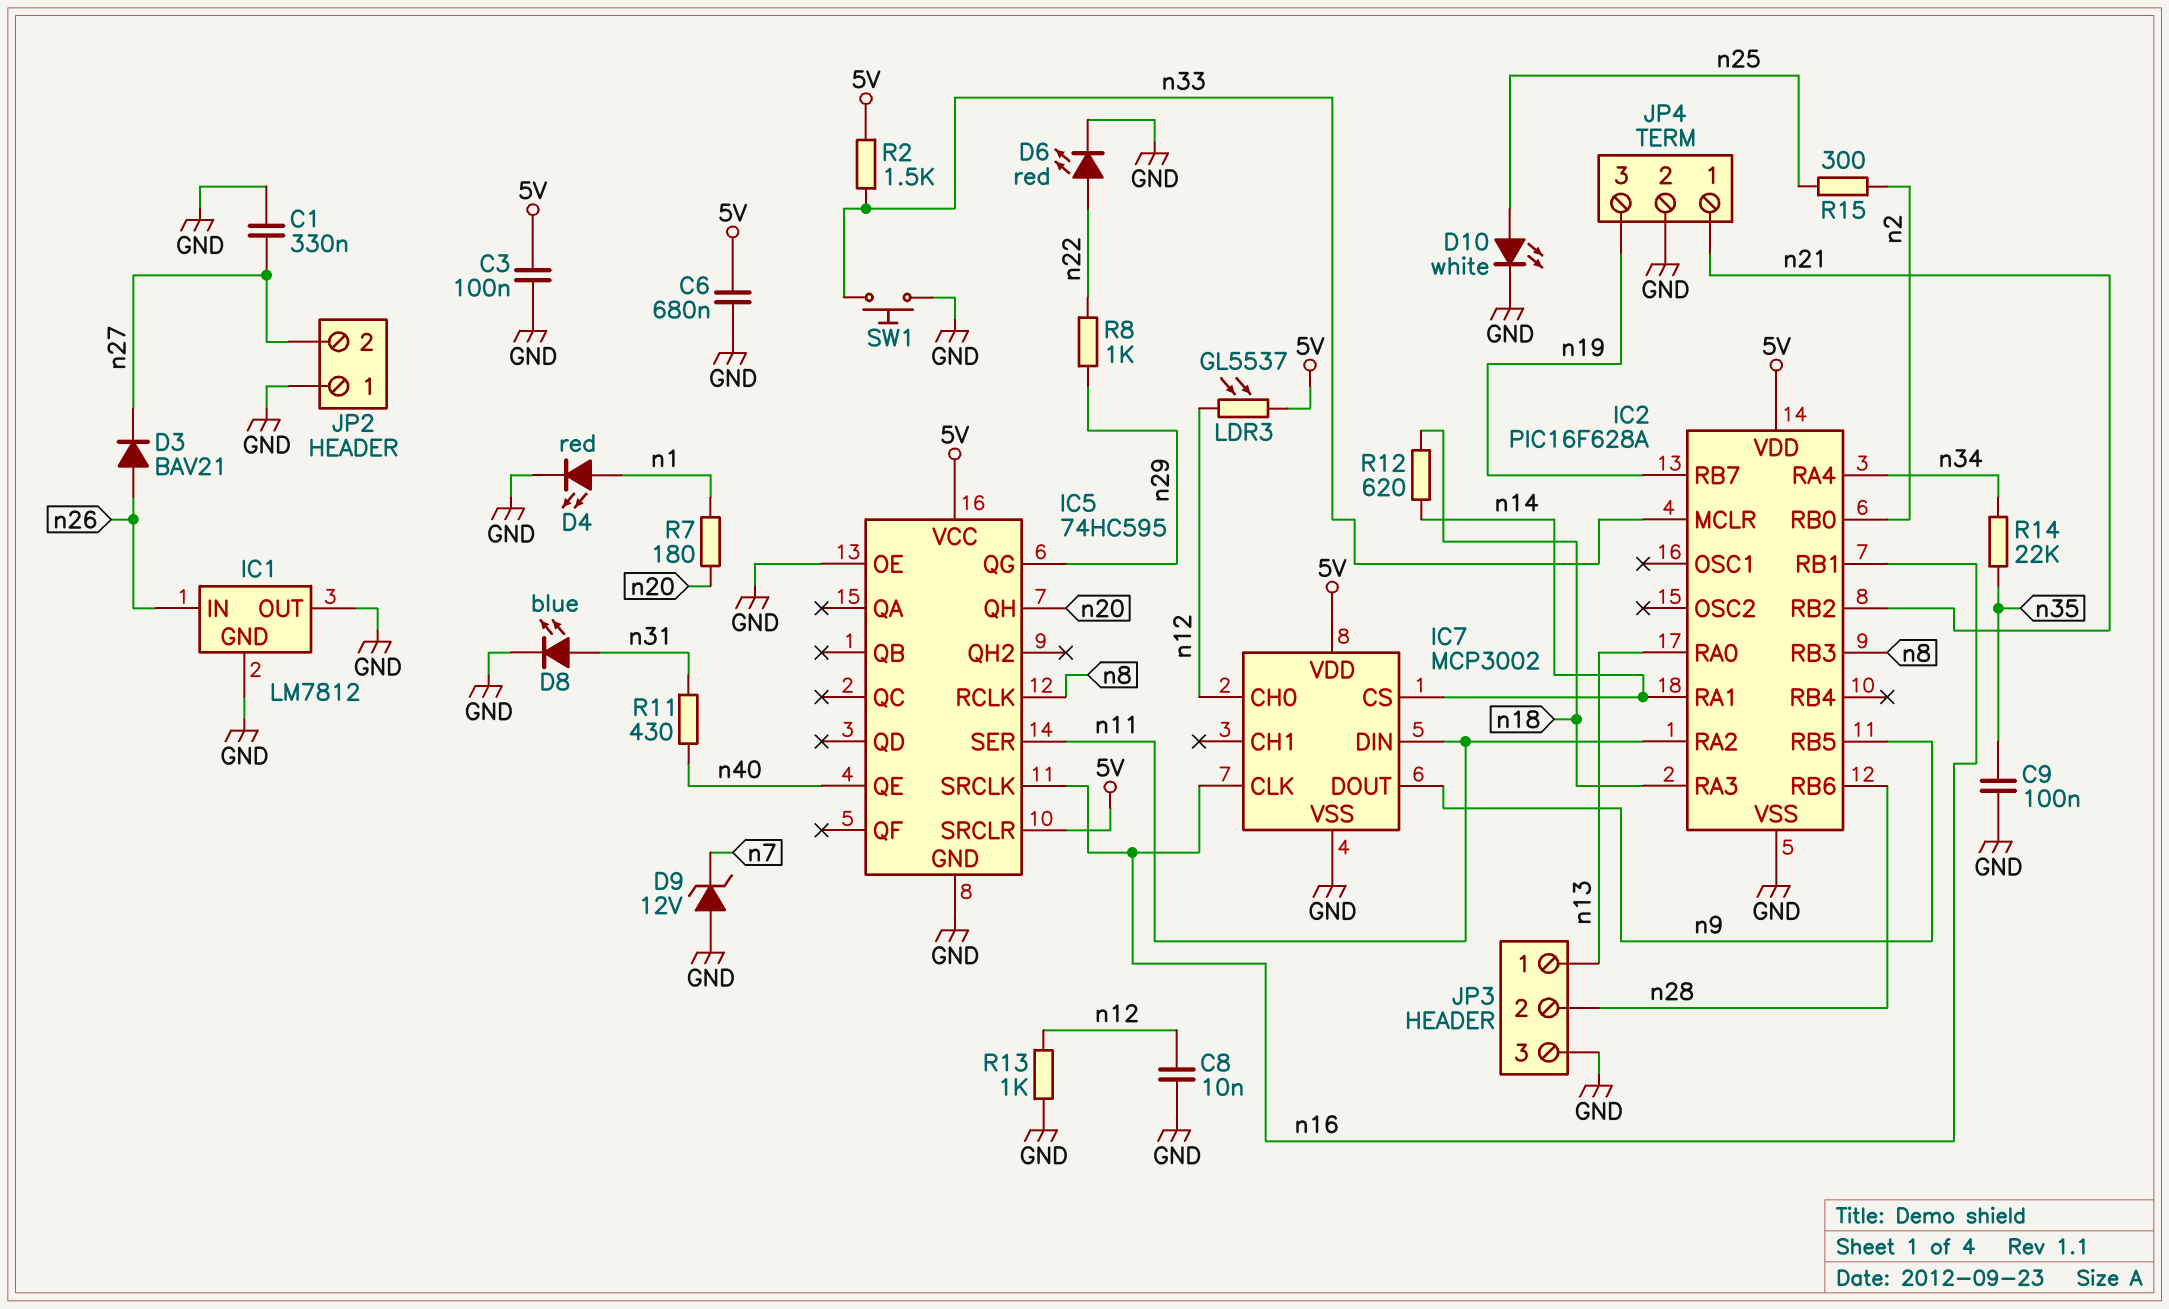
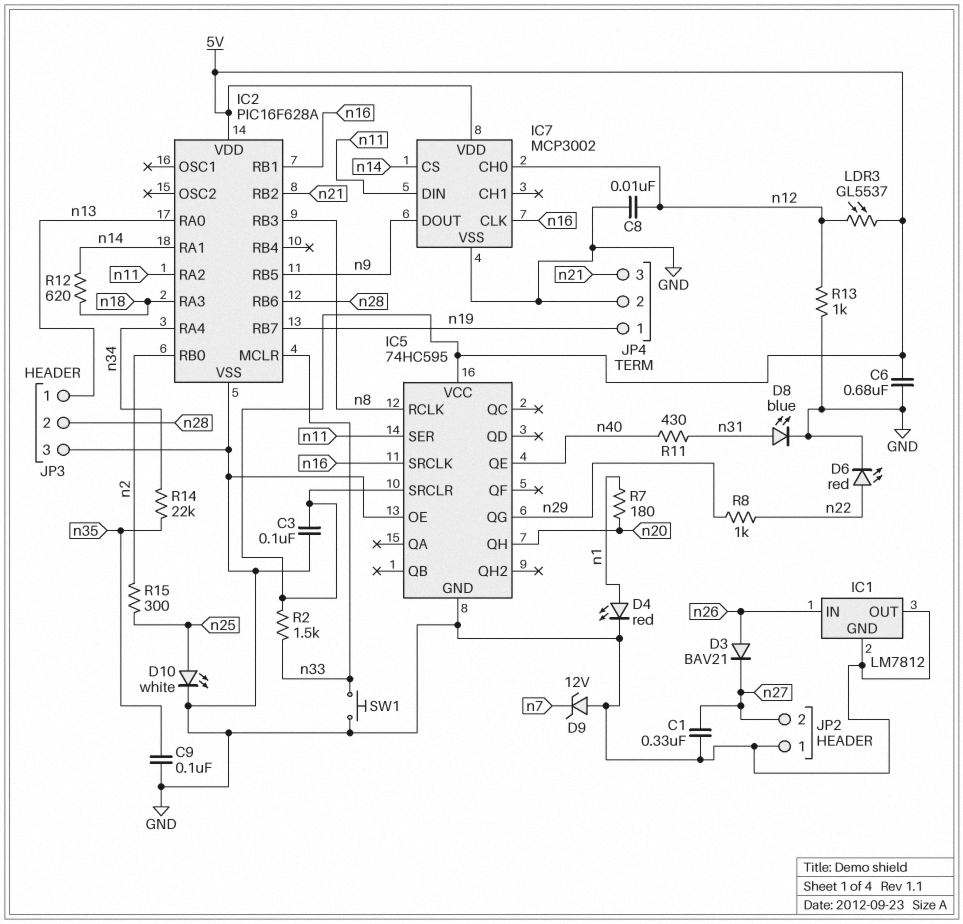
JP4 pin 1: n21 -> n19
JP4 pin 3: n19 -> n21

